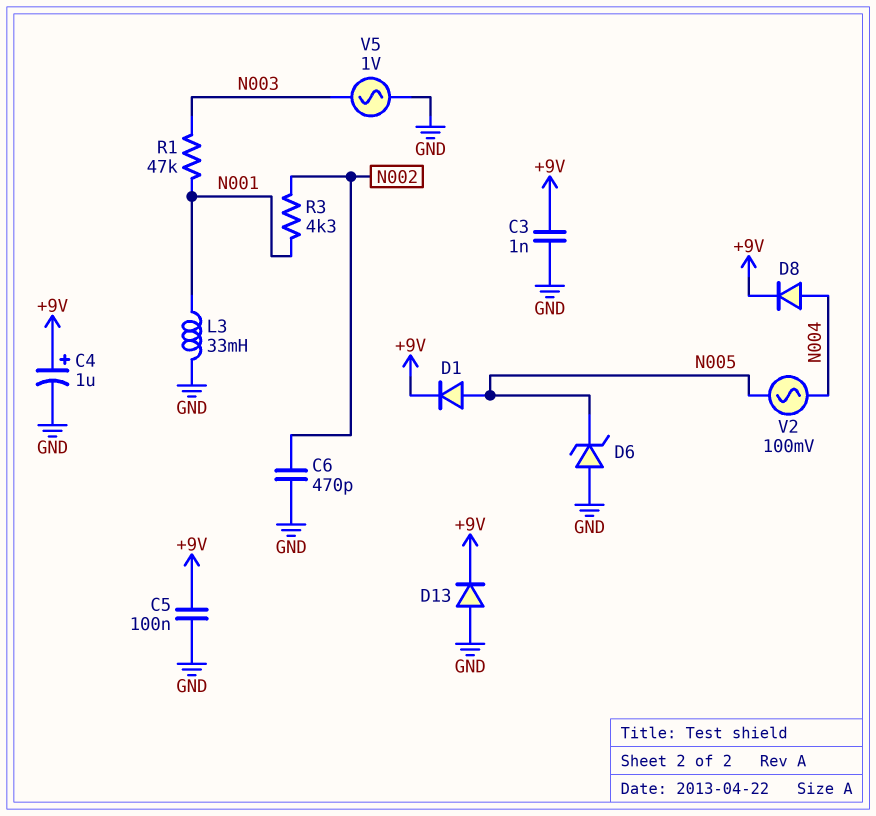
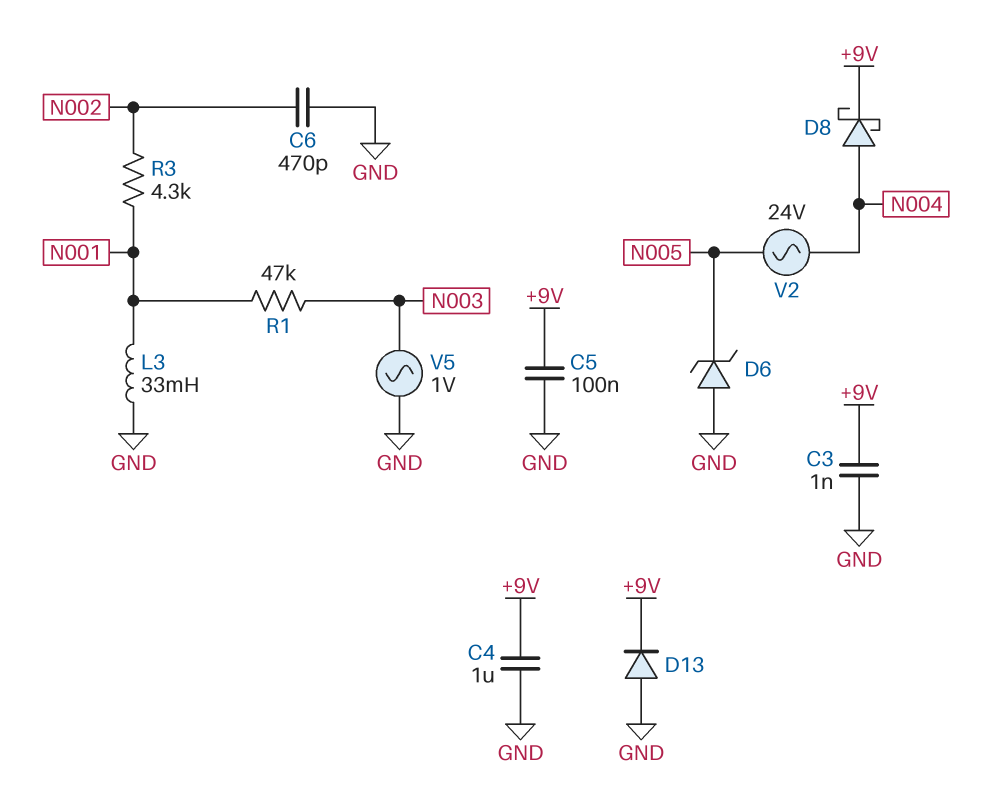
C4: 1uF (plus +9V, minus GND) -> 1uF (+9V, GND)
D1: diode (A N005, K +9V) -> none
D8: diode (A N004, K +9V) -> schottky (A N004, K +9V)
V2: AC 100mV (N004, N005) -> AC 24V (N004, N005)

